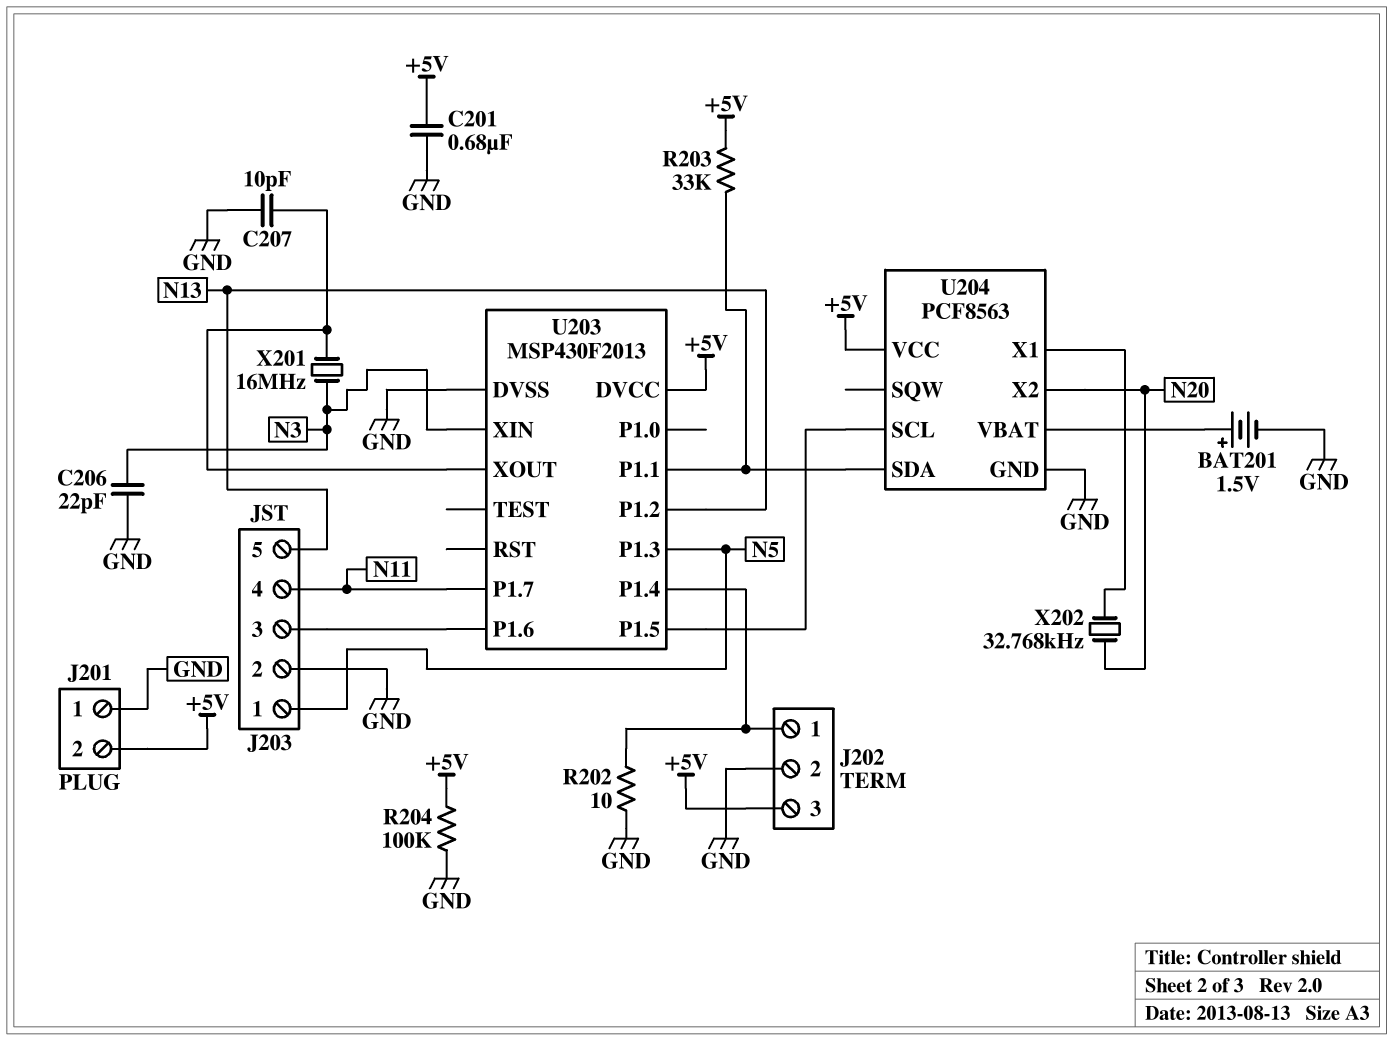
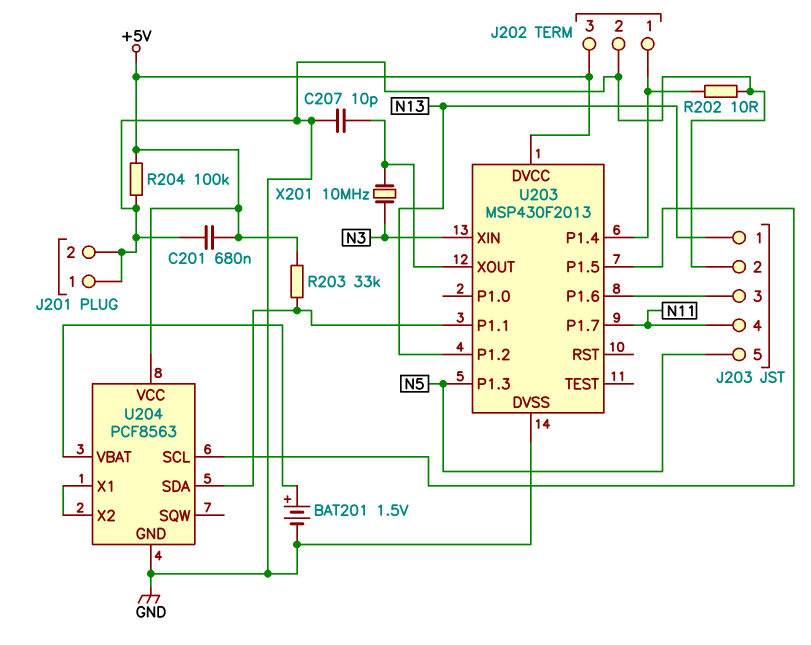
C206: 22pF (GND, N3) -> none
J201 pin 2: +5V -> GND
J203 pin 1: N5 -> N13
J203 pin 5: N13 -> N5
U204 pin X2: N20 -> U204/X1
X201: 16MHz (N3, U203/XOUT) -> 10MHz (N3, U203/XOUT)
X202: 32.768kHz (N20, U204/X1) -> none

